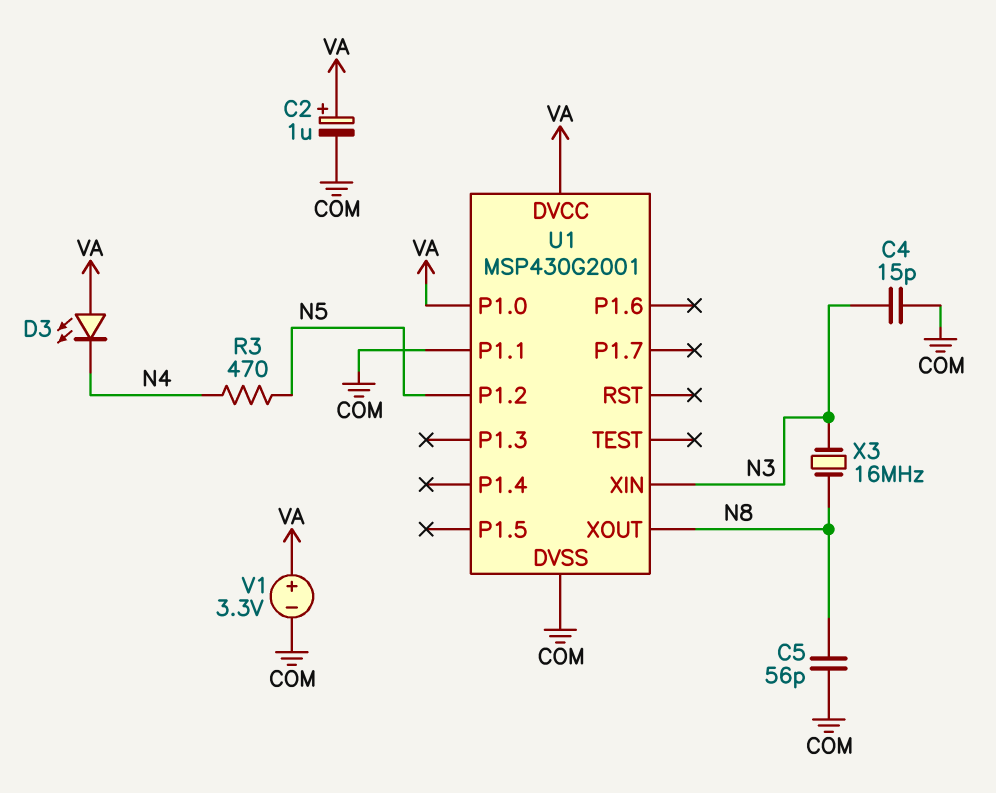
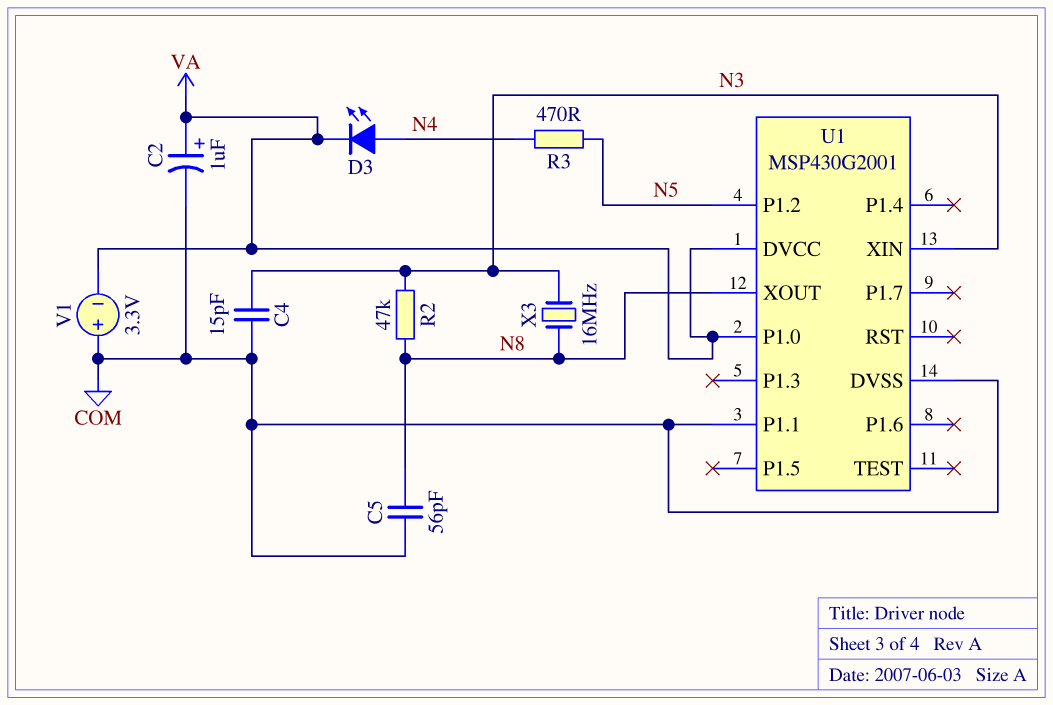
D3: LED (A VA, K N4) -> LED (A N4, K VA)
R2: none -> 47k (N3, N8)
V1: 3.3V (plus VA, minus COM) -> 3.3V (plus COM, minus VA)

